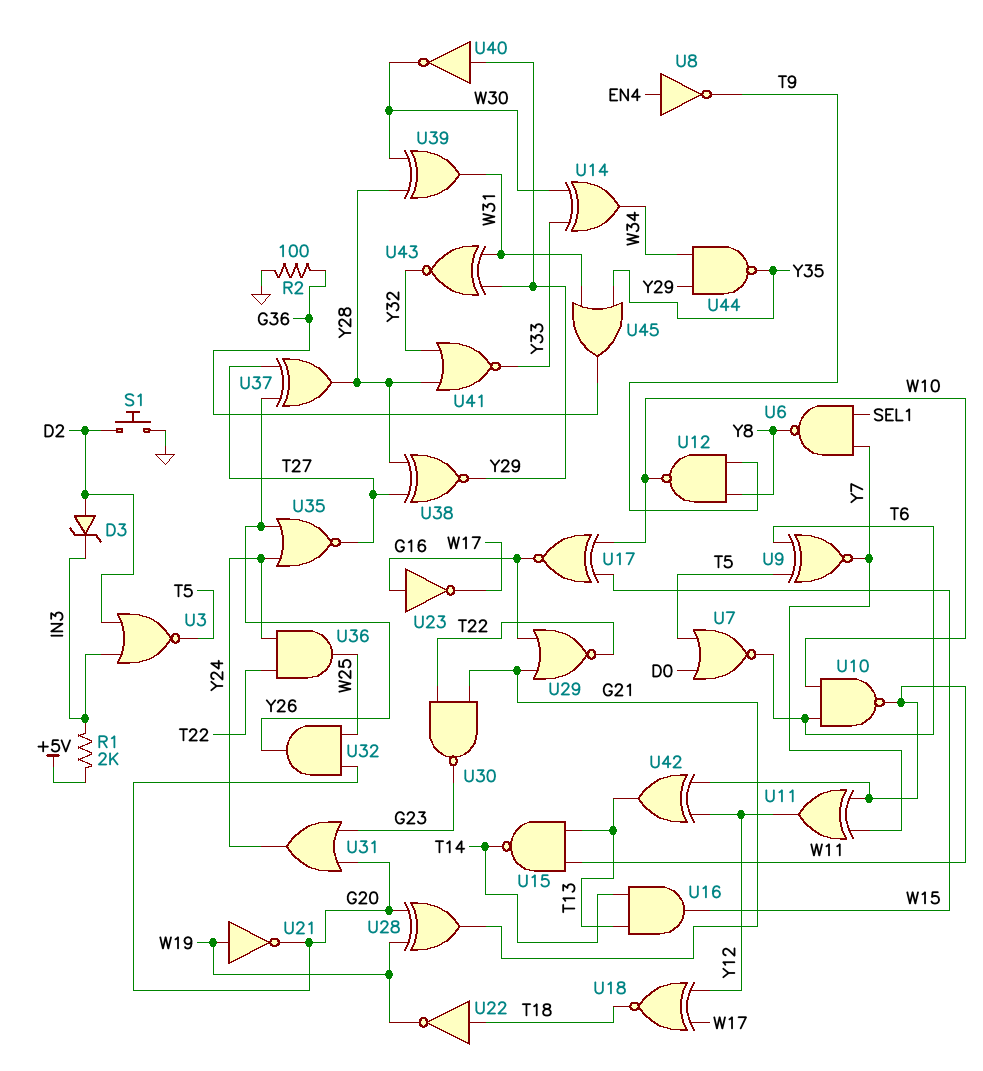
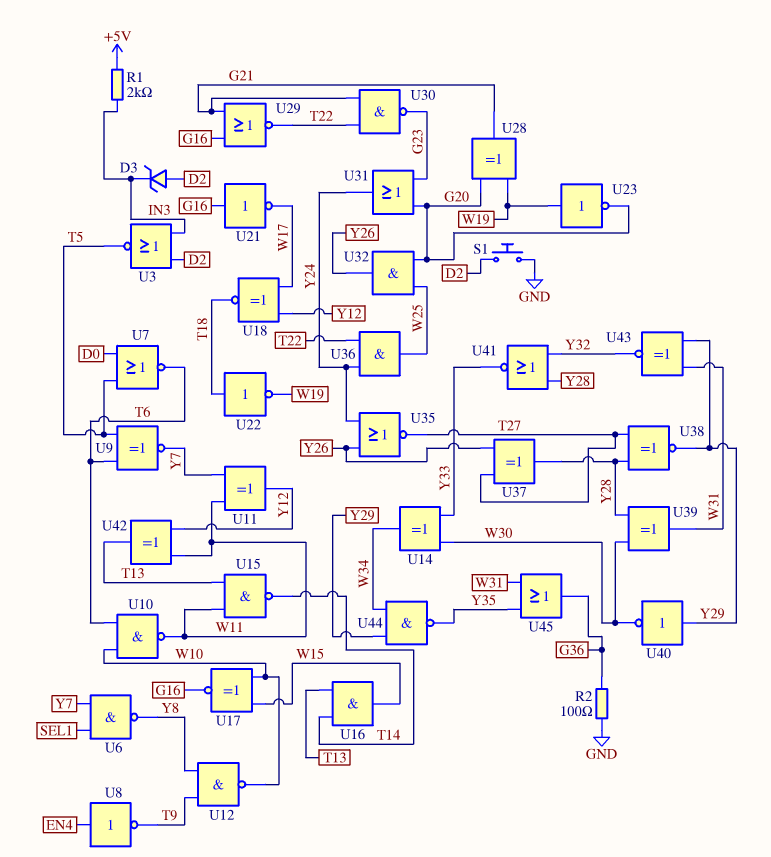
U21: NOT (in W19, out G20) -> NOT (in G16, out W17)
U23: NOT (in G16, out W17) -> NOT (in W19, out G20)

